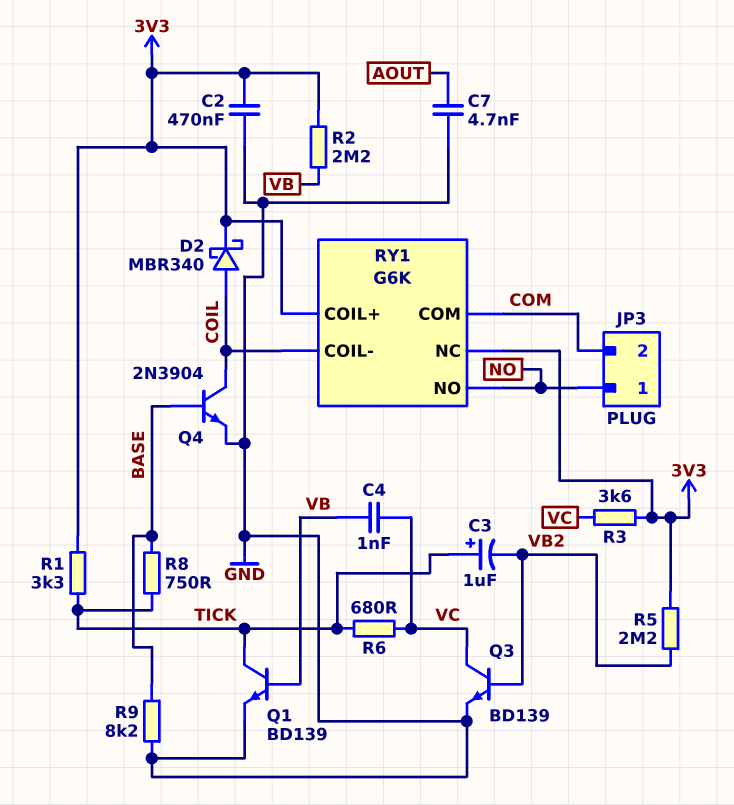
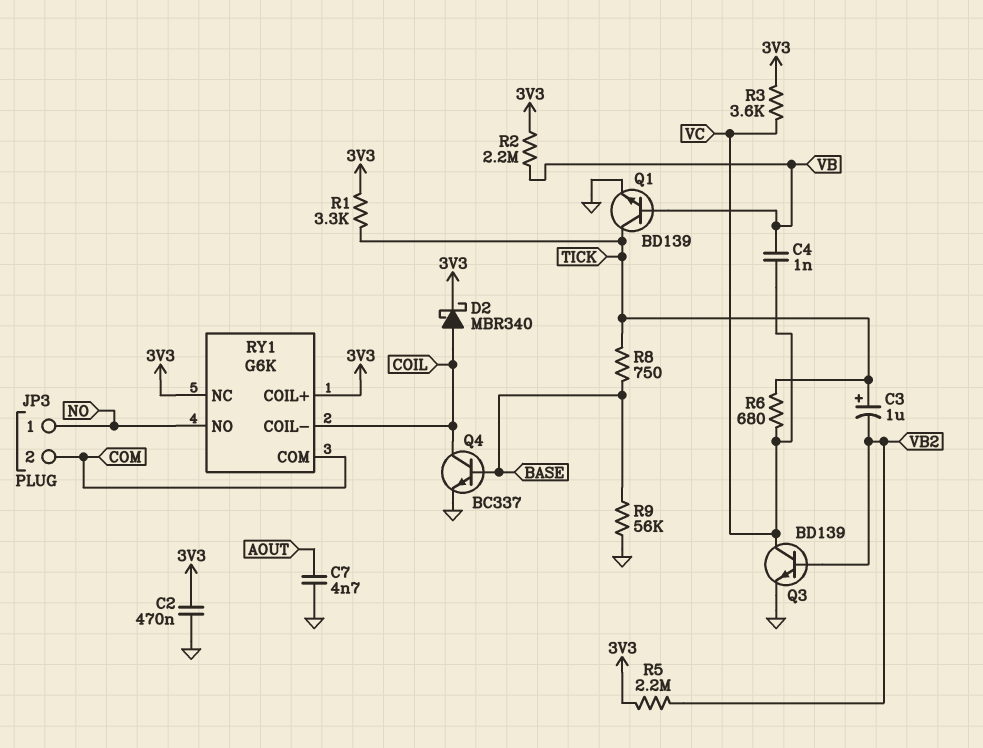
Q4: NPN 2N3904 (B BASE, C COIL, E GND) -> NPN BC337 (B BASE, C COIL, E GND)
R9: 8.2k (BASE, GND) -> 56k (BASE, GND)

